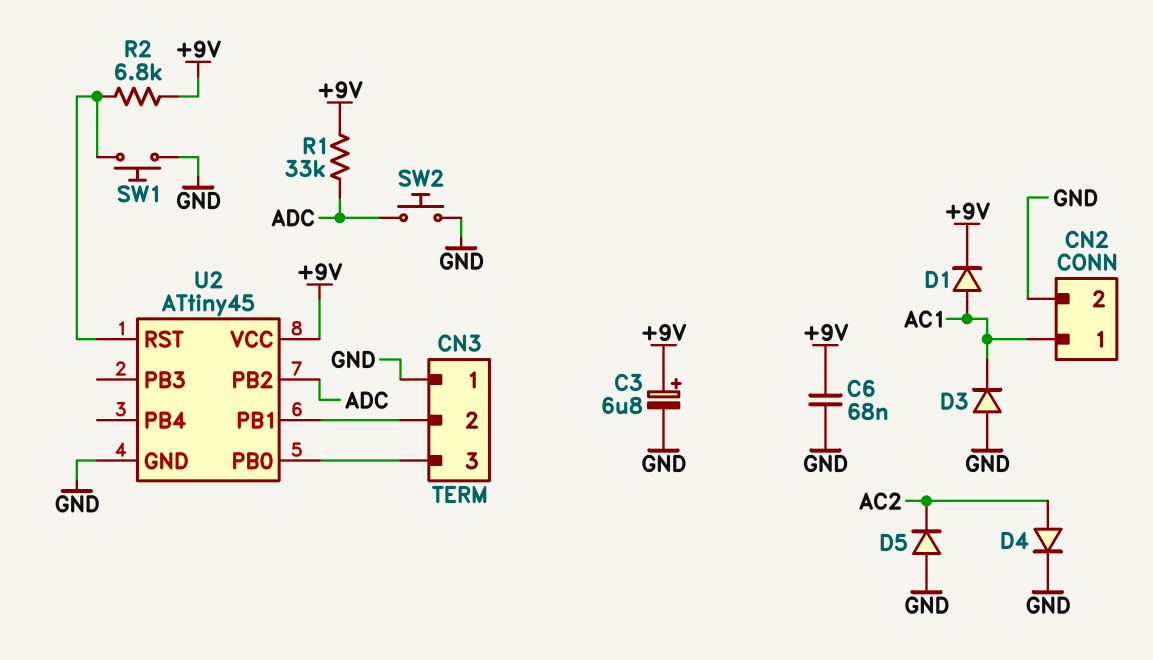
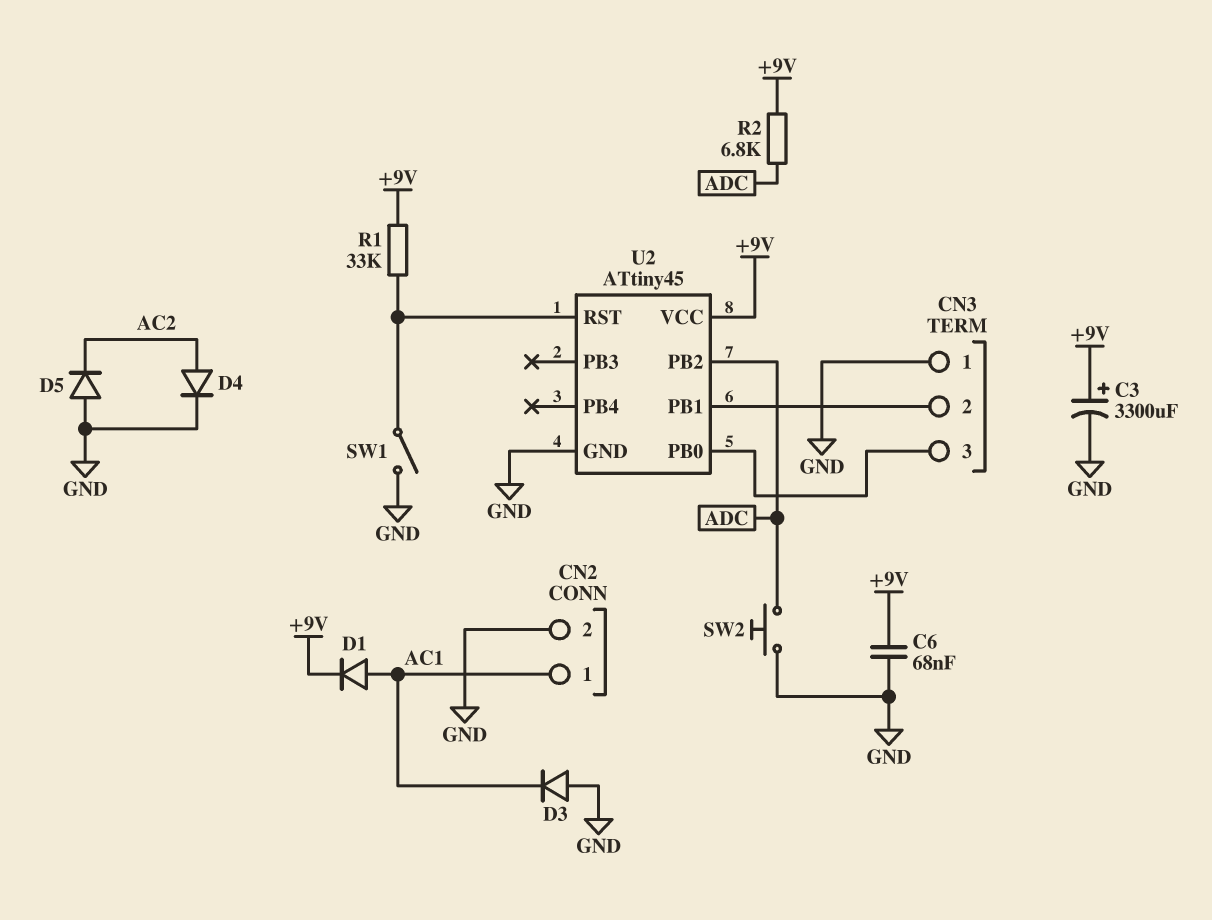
C3: 6.8uF (plus +9V, minus GND) -> 3300uF (plus +9V, minus GND)
R1: 33k (+9V, ADC) -> 33k (+9V, U2/RST)
R2: 6.8k (+9V, U2/RST) -> 6.8k (+9V, ADC)
SW1: button (GND, U2/RST) -> switch (GND, U2/RST)

